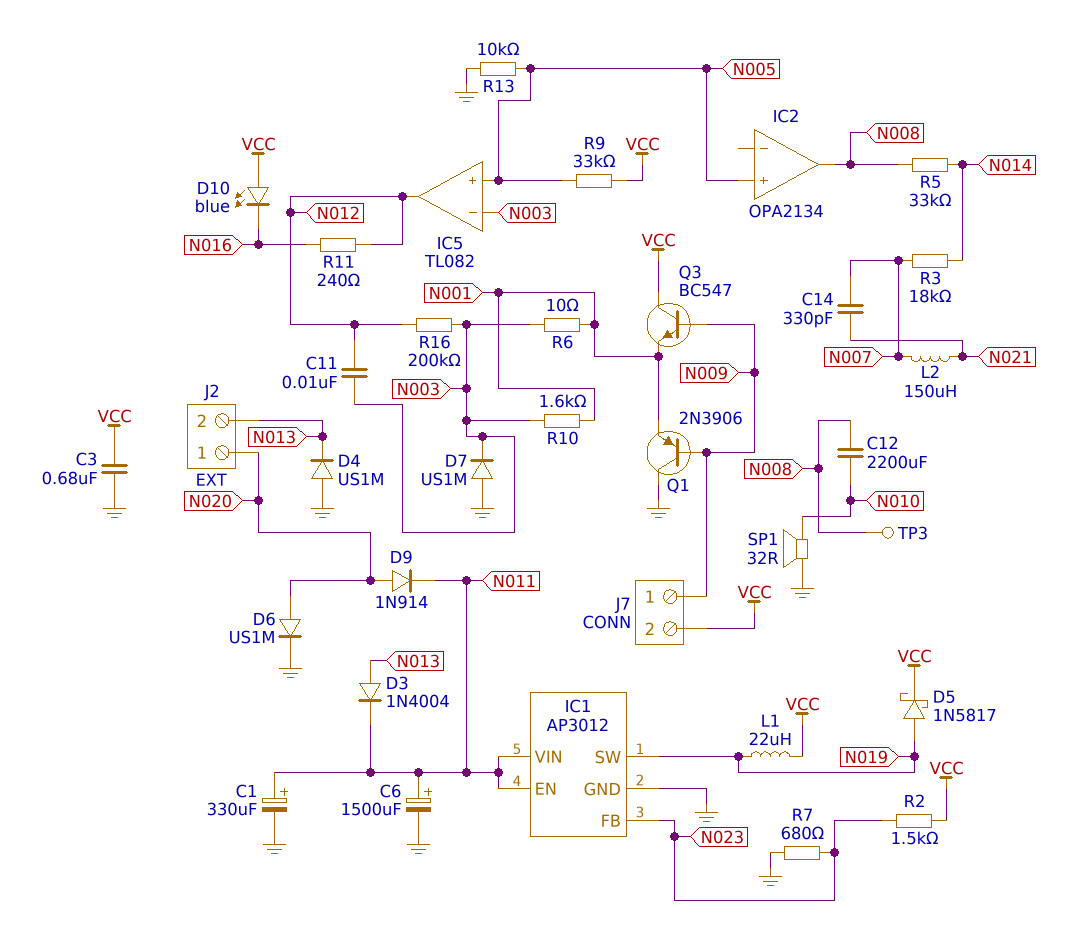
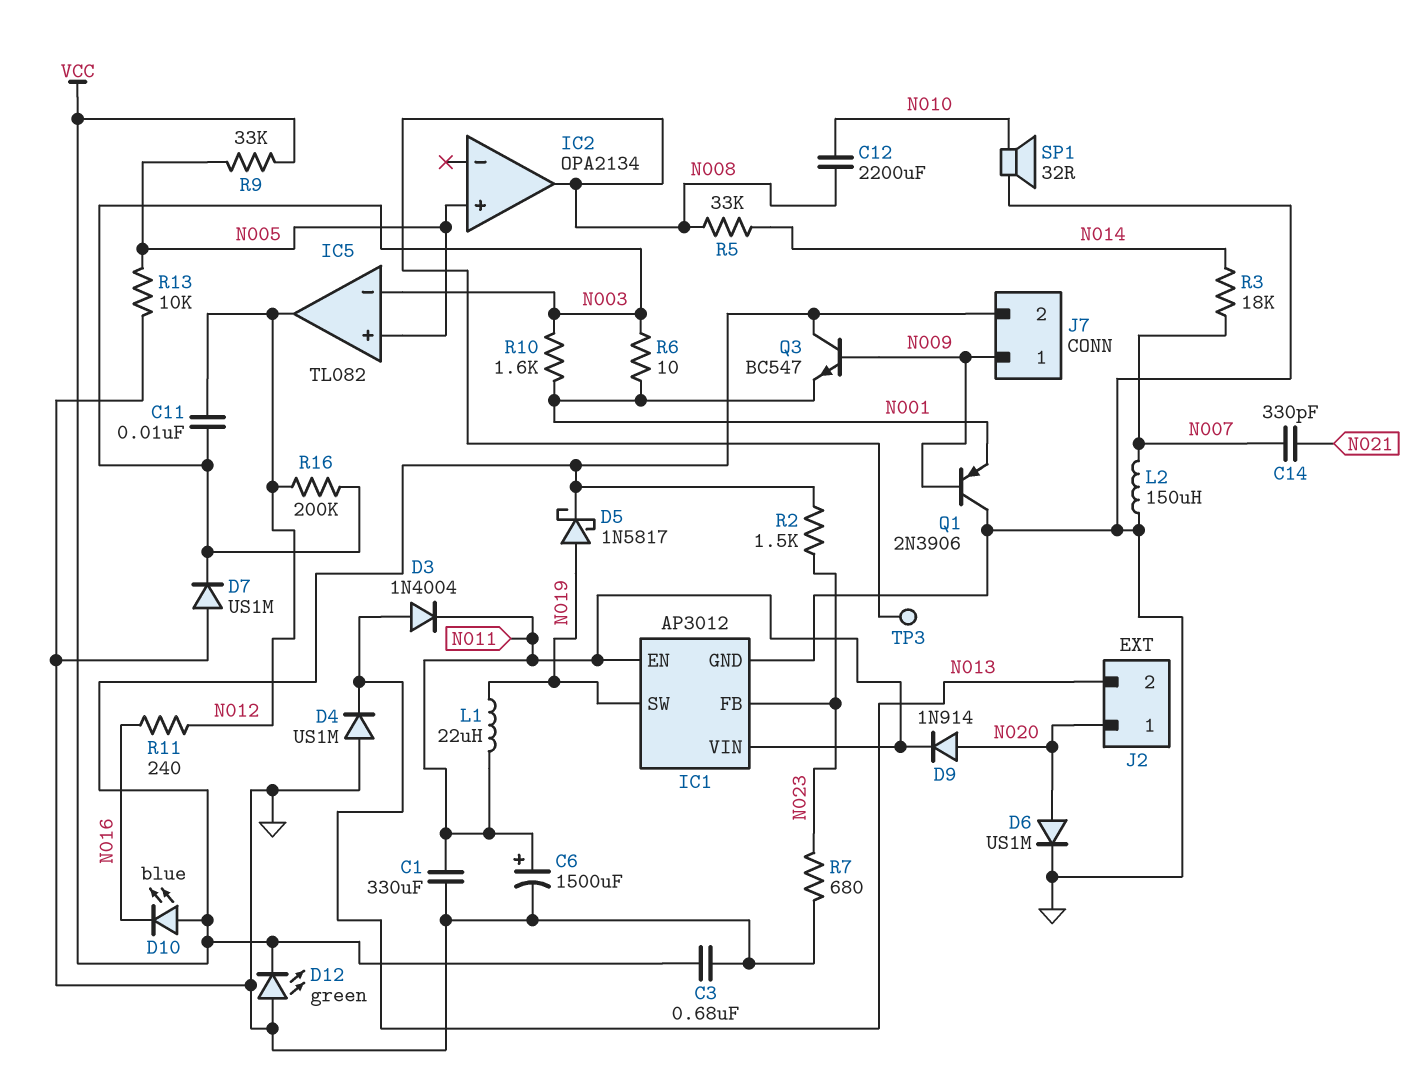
C1: 330uF (plus N011, minus GND) -> 330uF (GND, N011)
D12: none -> LED green (A GND, K VCC)
L1: 22uH (N019, VCC) -> 22uH (N011, N019)
L2: 150uH (N007, N021) -> 150uH (GND, N007)

